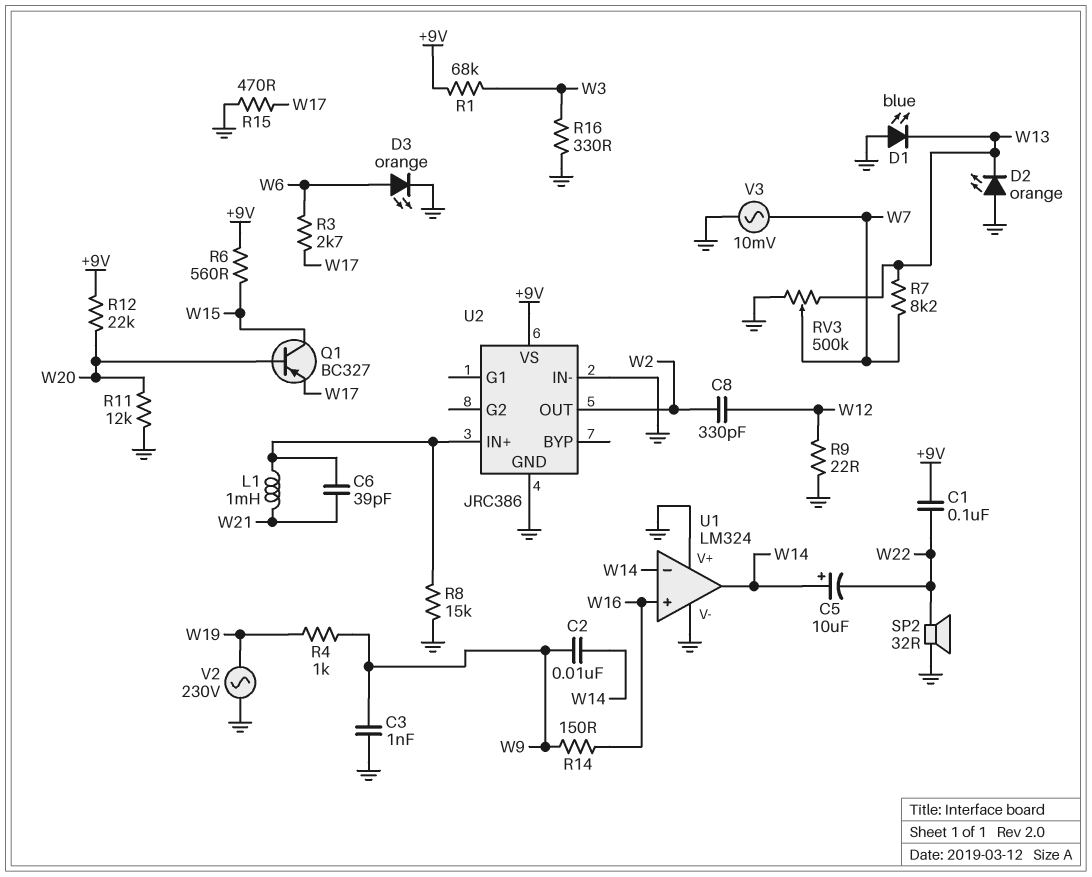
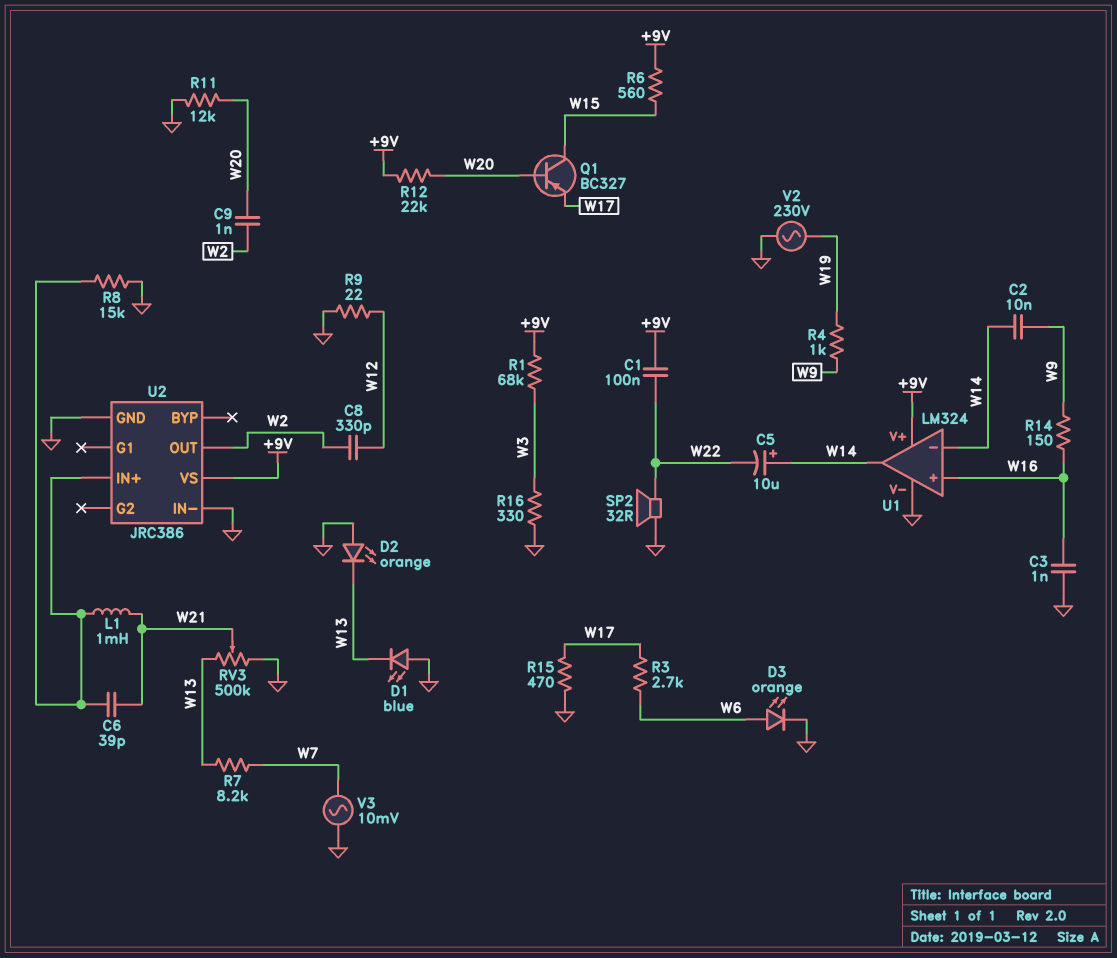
C3: 1nF (GND, W9) -> 1nF (GND, W16)
C9: none -> 1nF (W2, W20)
RV3: 500k (GND, W13, wiper W7) -> 500k (GND, W13, wiper W21)
U1 pin V+: GND -> +9V

